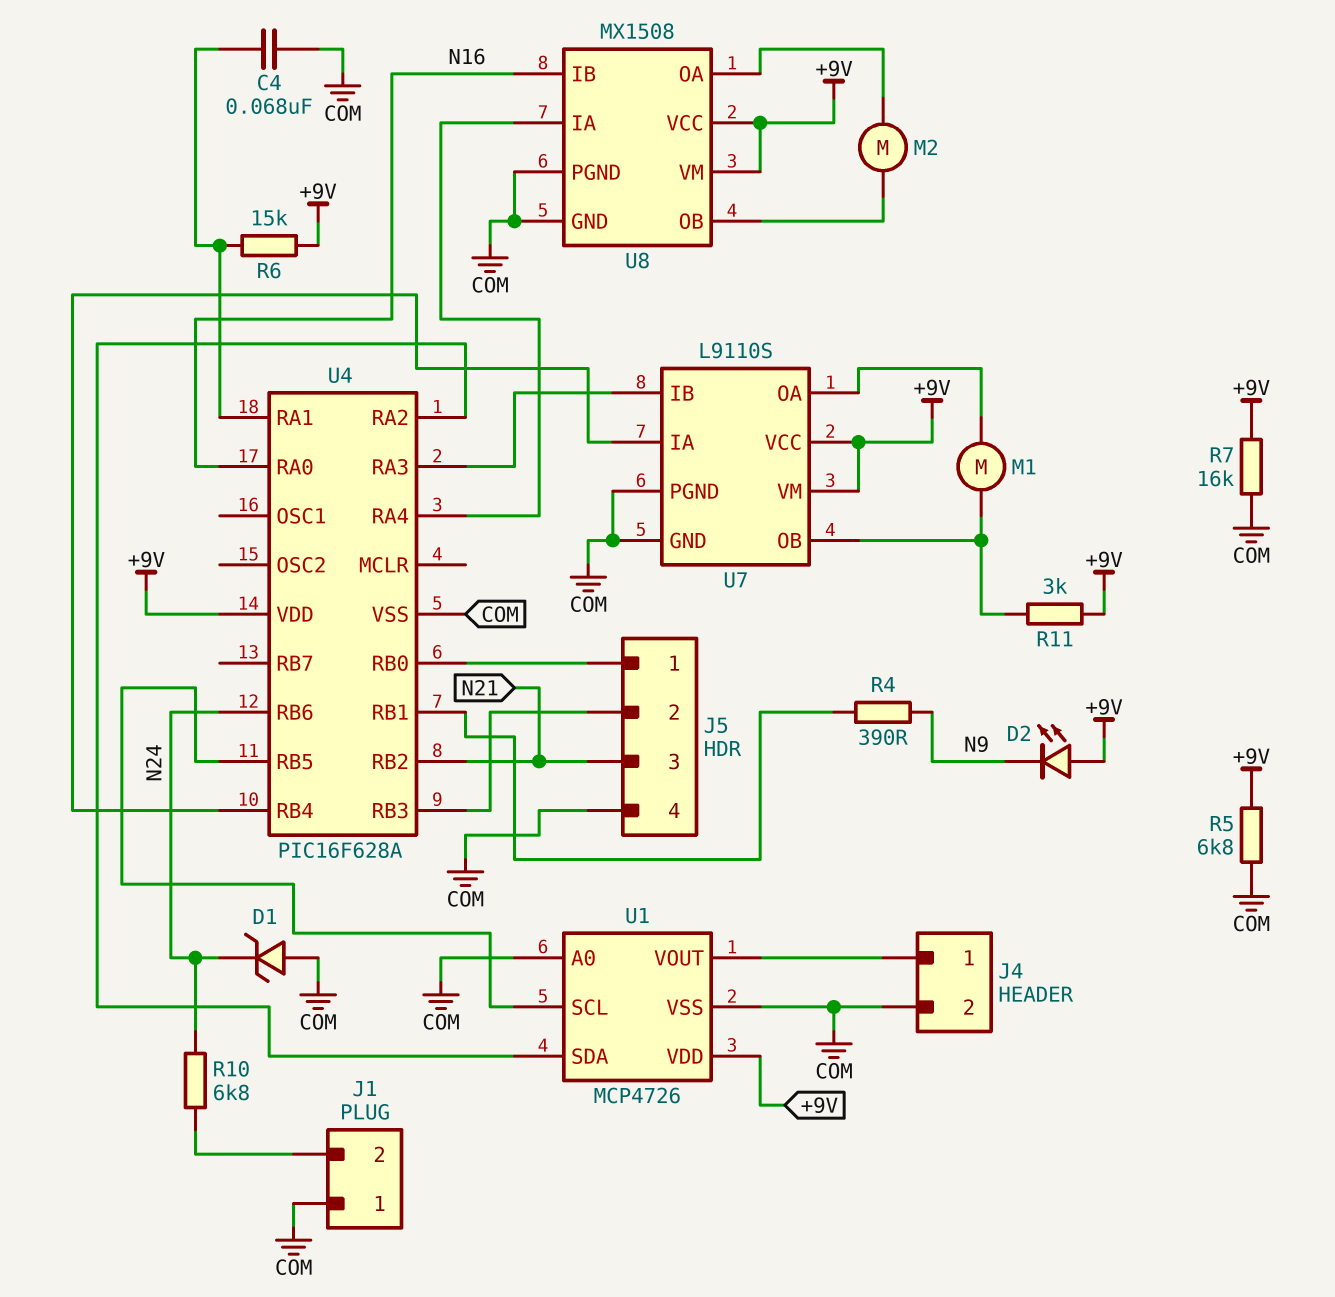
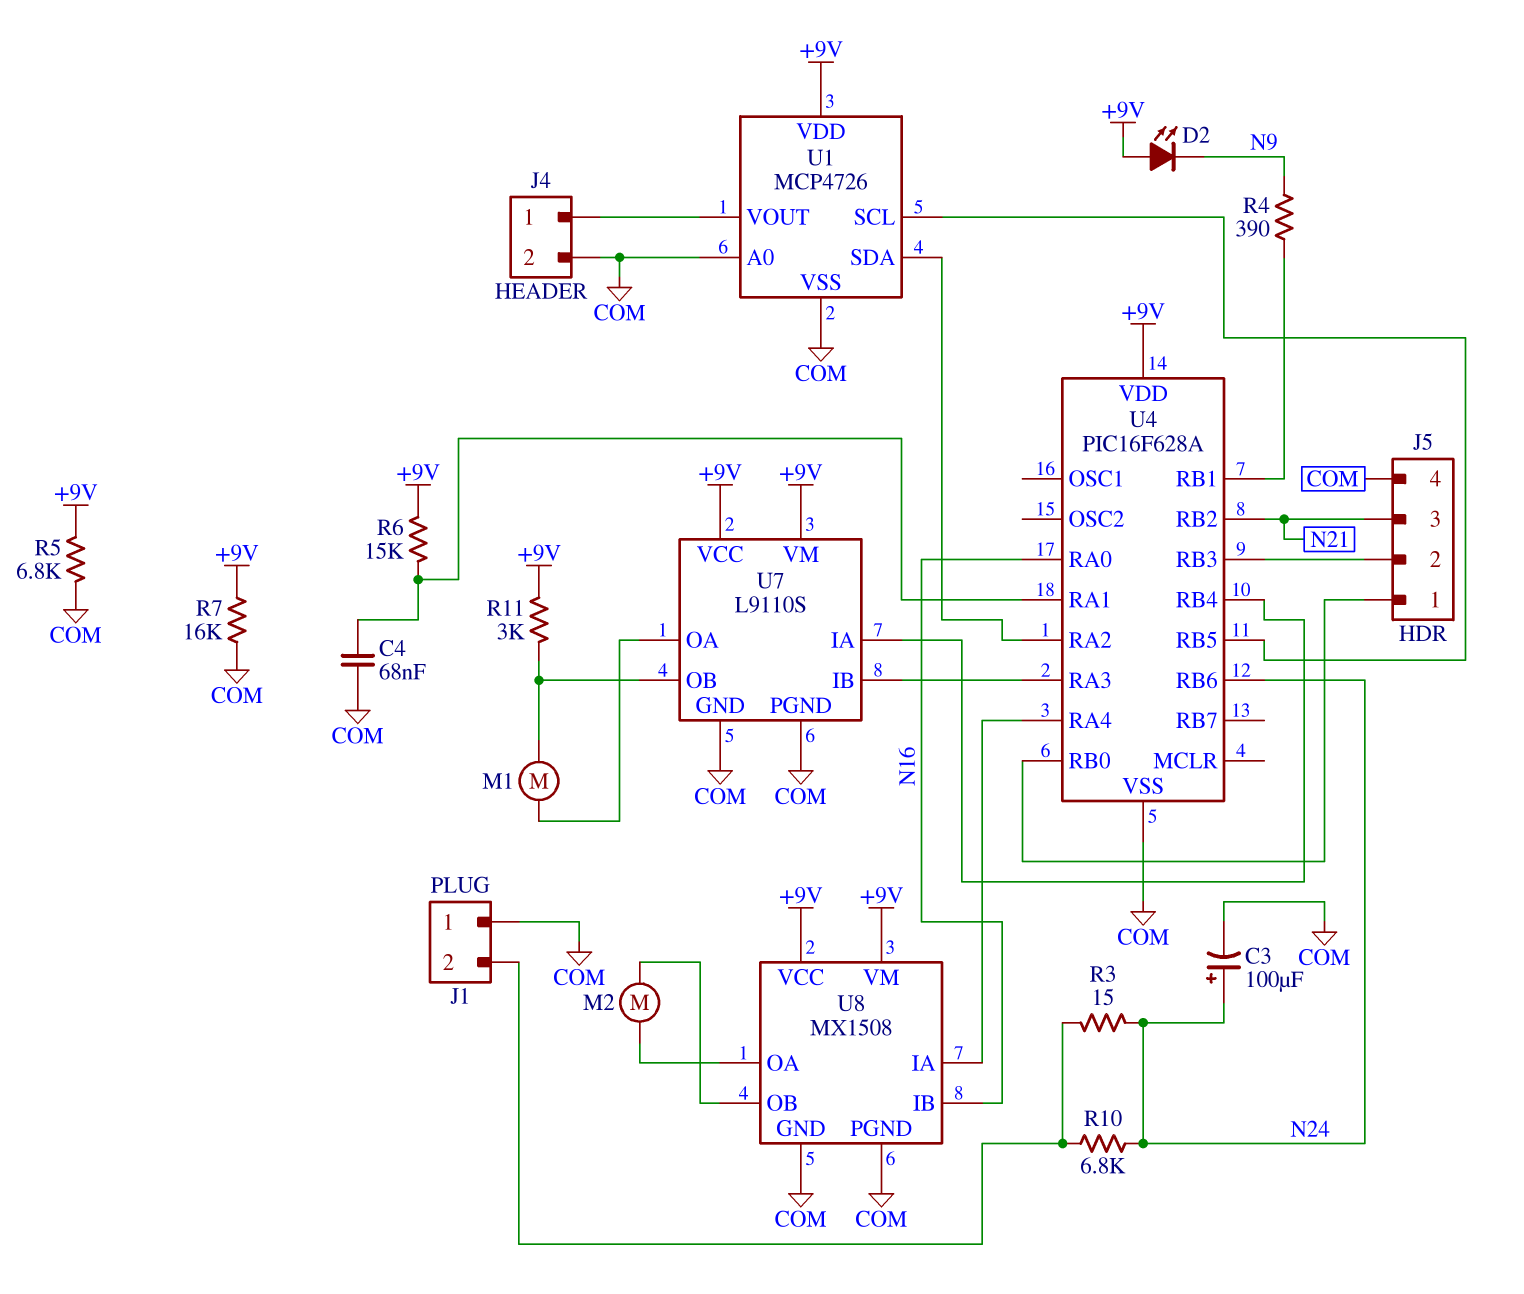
C3: none -> 100uF (plus N24, minus COM)
D1: zener (A COM, K N24) -> none
R3: none -> 15 (J1/2, N24)

